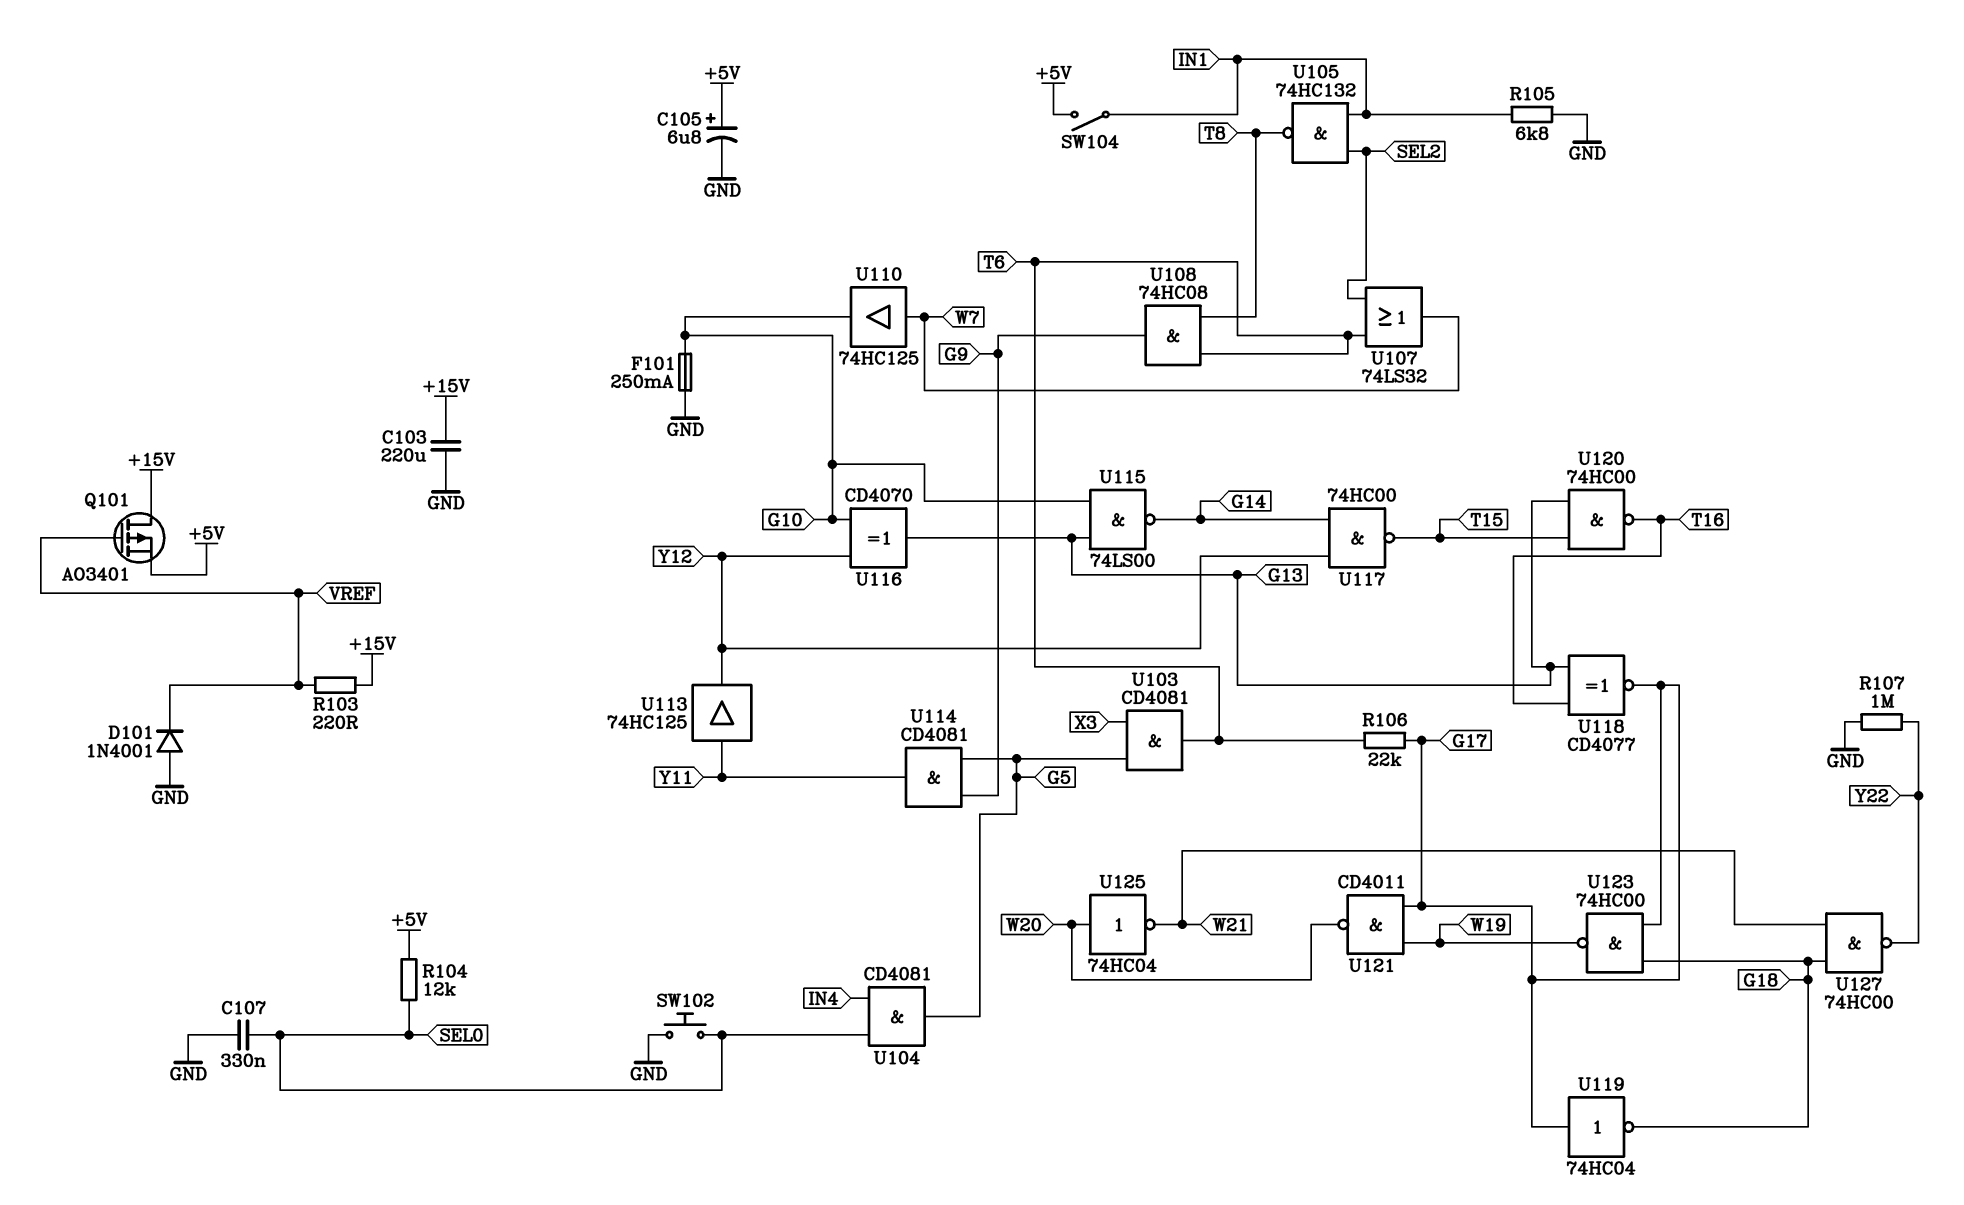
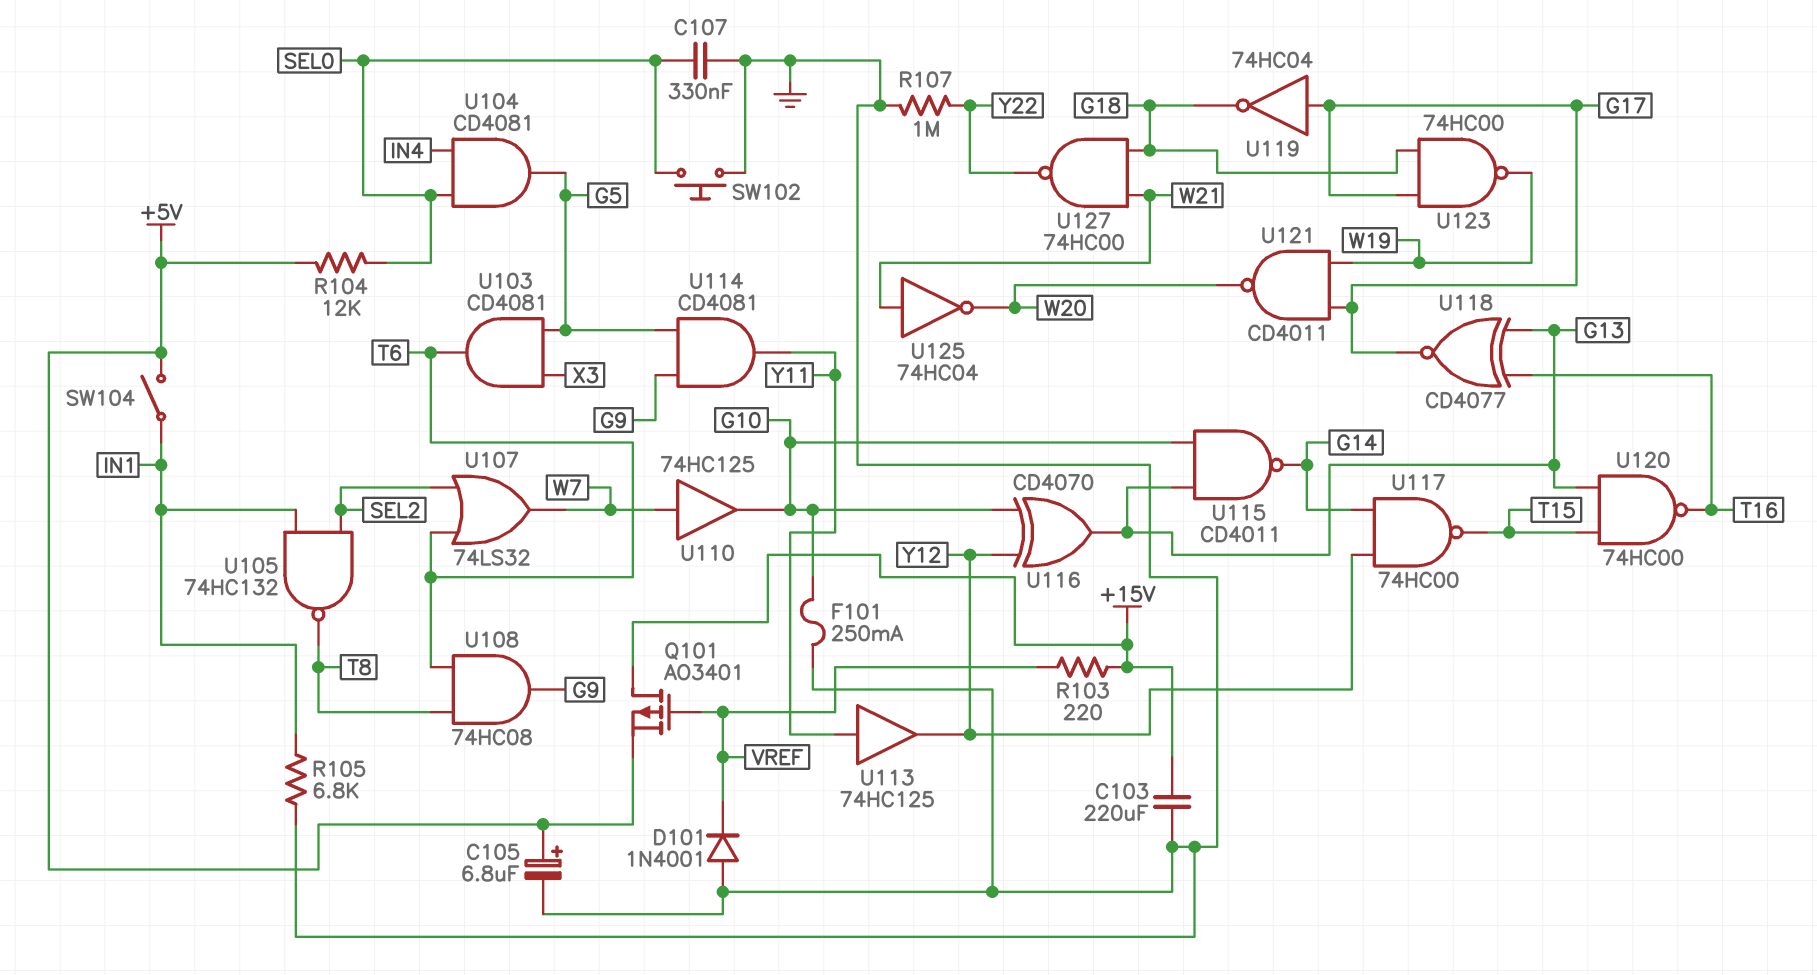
R106: 22k (G17, T6) -> none
U115: NAND 74LS00 (in G10, in G13, out G14) -> NAND CD4011 (in G10, in G13, out G14)
U125: NOT 74HC04 (in W20, out W21) -> NOT 74HC04 (in W21, out W20)

